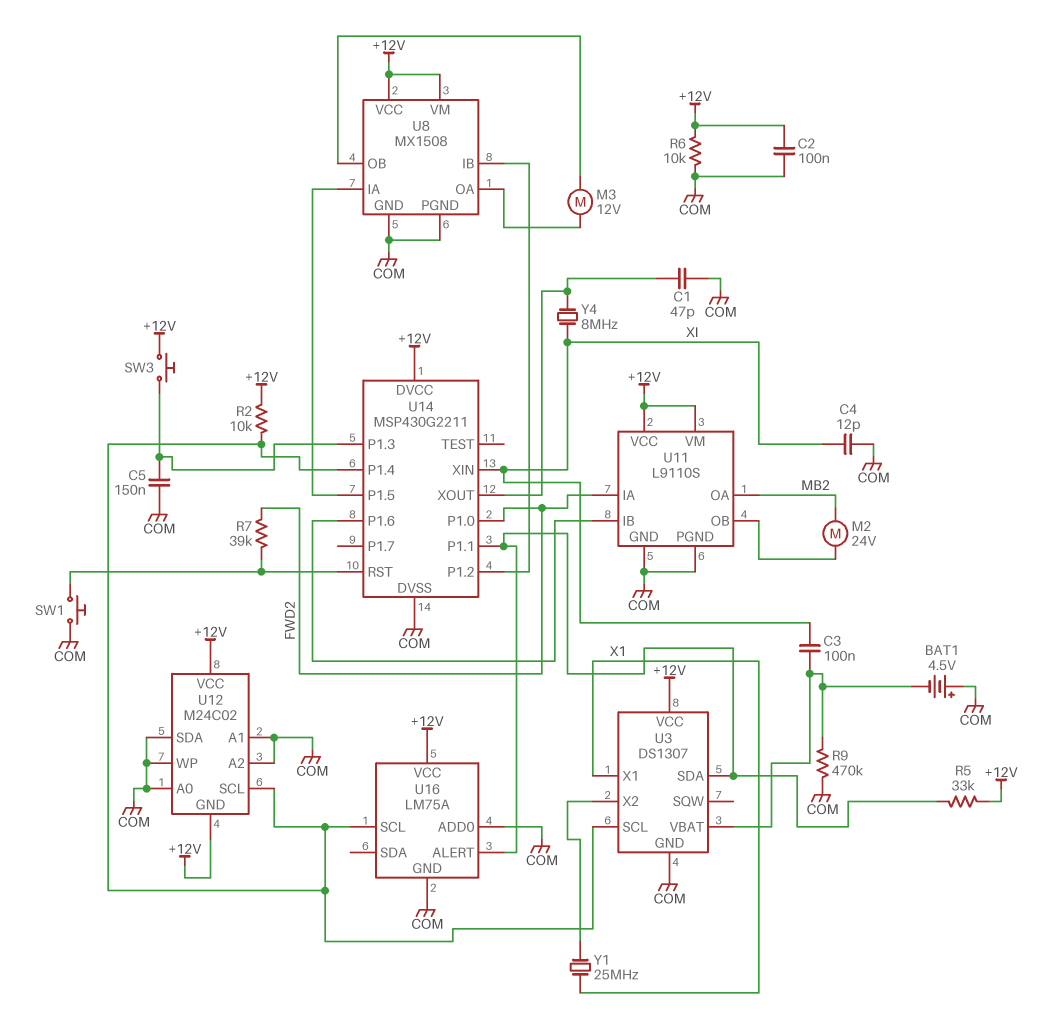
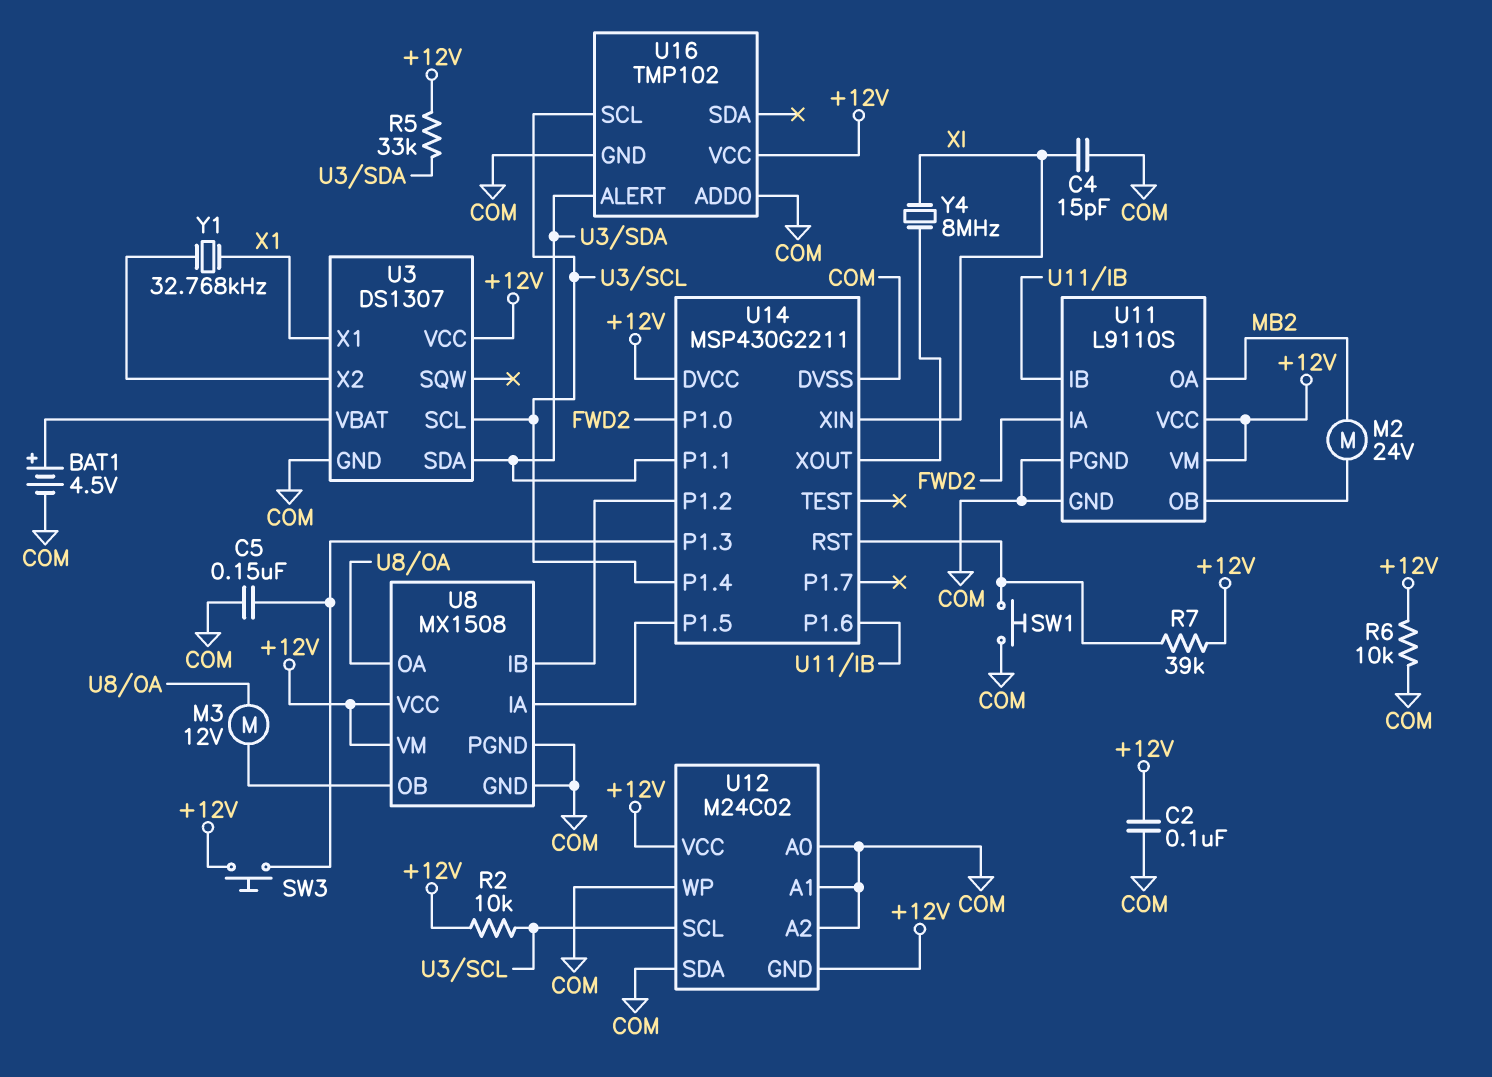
BAT1: 4.5V (plus COM, minus U3/VBAT) -> 4.5V (plus U3/VBAT, minus COM)
C1: 47pF (COM, U14/XOUT) -> none
C3: 100nF (U3/VBAT, XI) -> none
C4: 12pF (COM, XI) -> 15pF (COM, XI)
R7: 39k (FWD2, U14/RST) -> 39k (+12V, U14/RST)
R9: 470k (COM, U3/VBAT) -> none
U16: LM75A -> TMP102
Y1: 25MHz (U3/X2, X1) -> 32.768kHz (U3/X2, X1)

